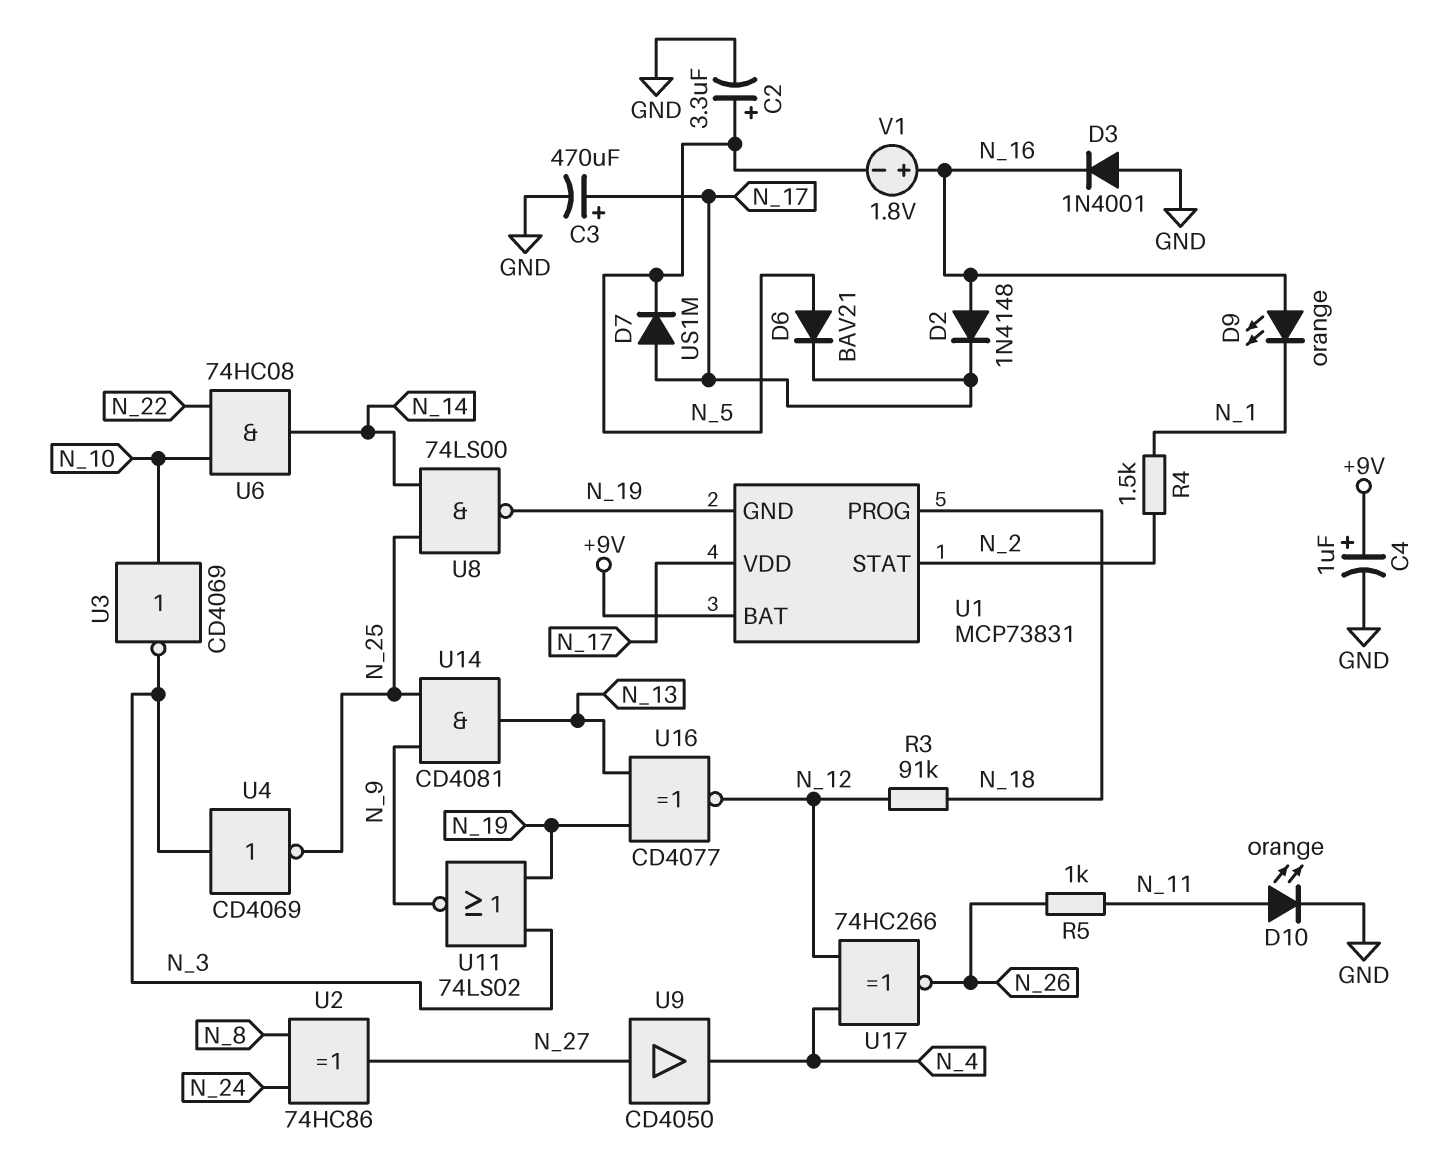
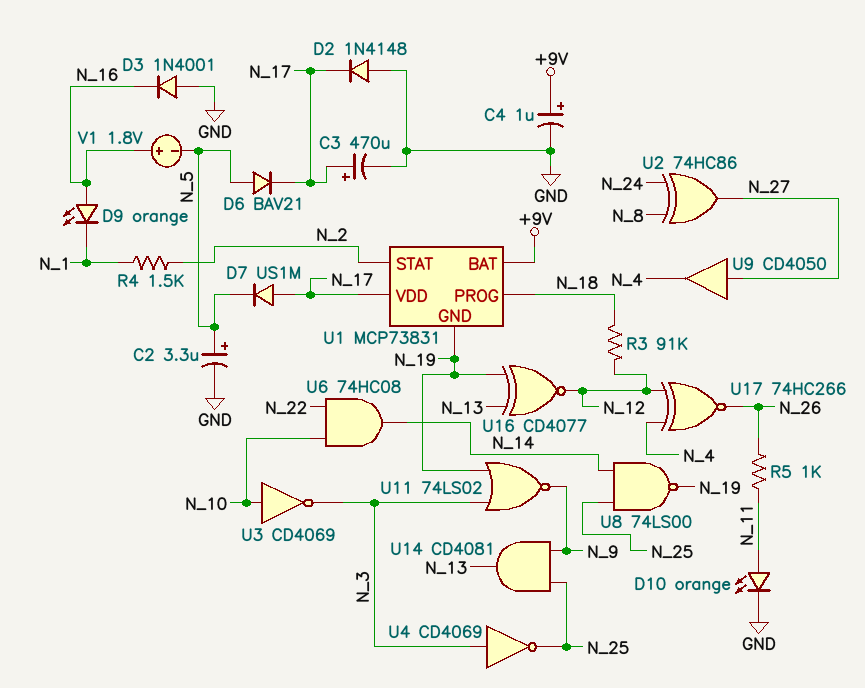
D2: diode 1N4148 (A N_16, K N_17) -> diode 1N4148 (A GND, K N_17)

